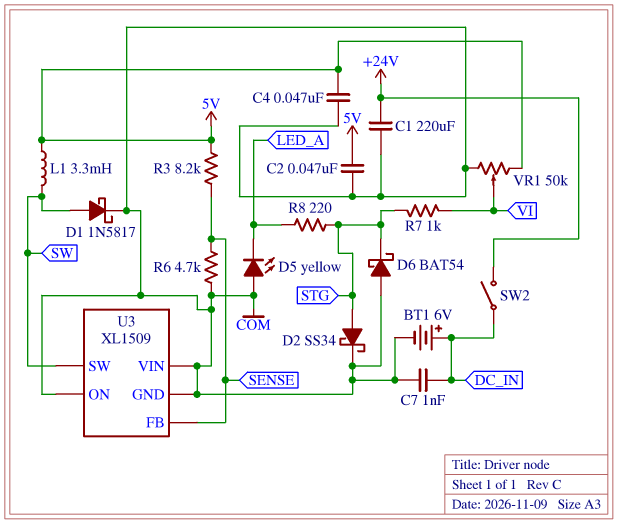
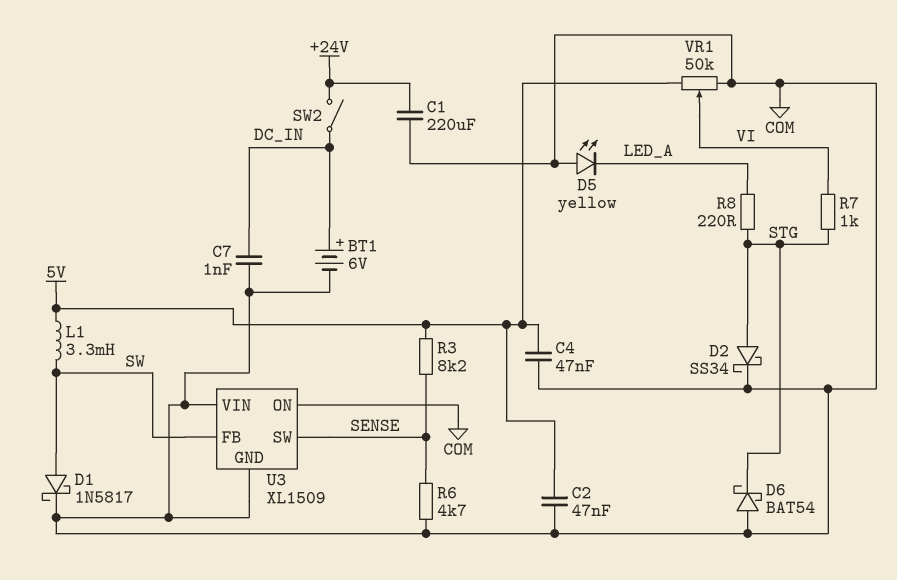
U3 pin FB: SENSE -> SW
U3 pin SW: SW -> SENSE

